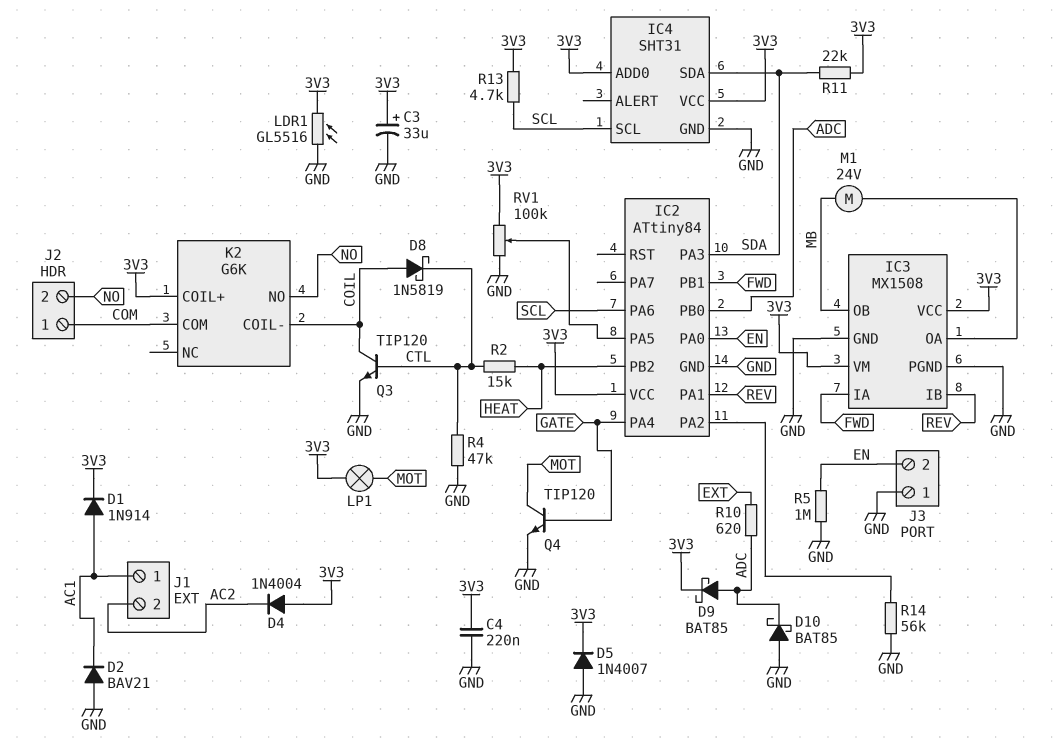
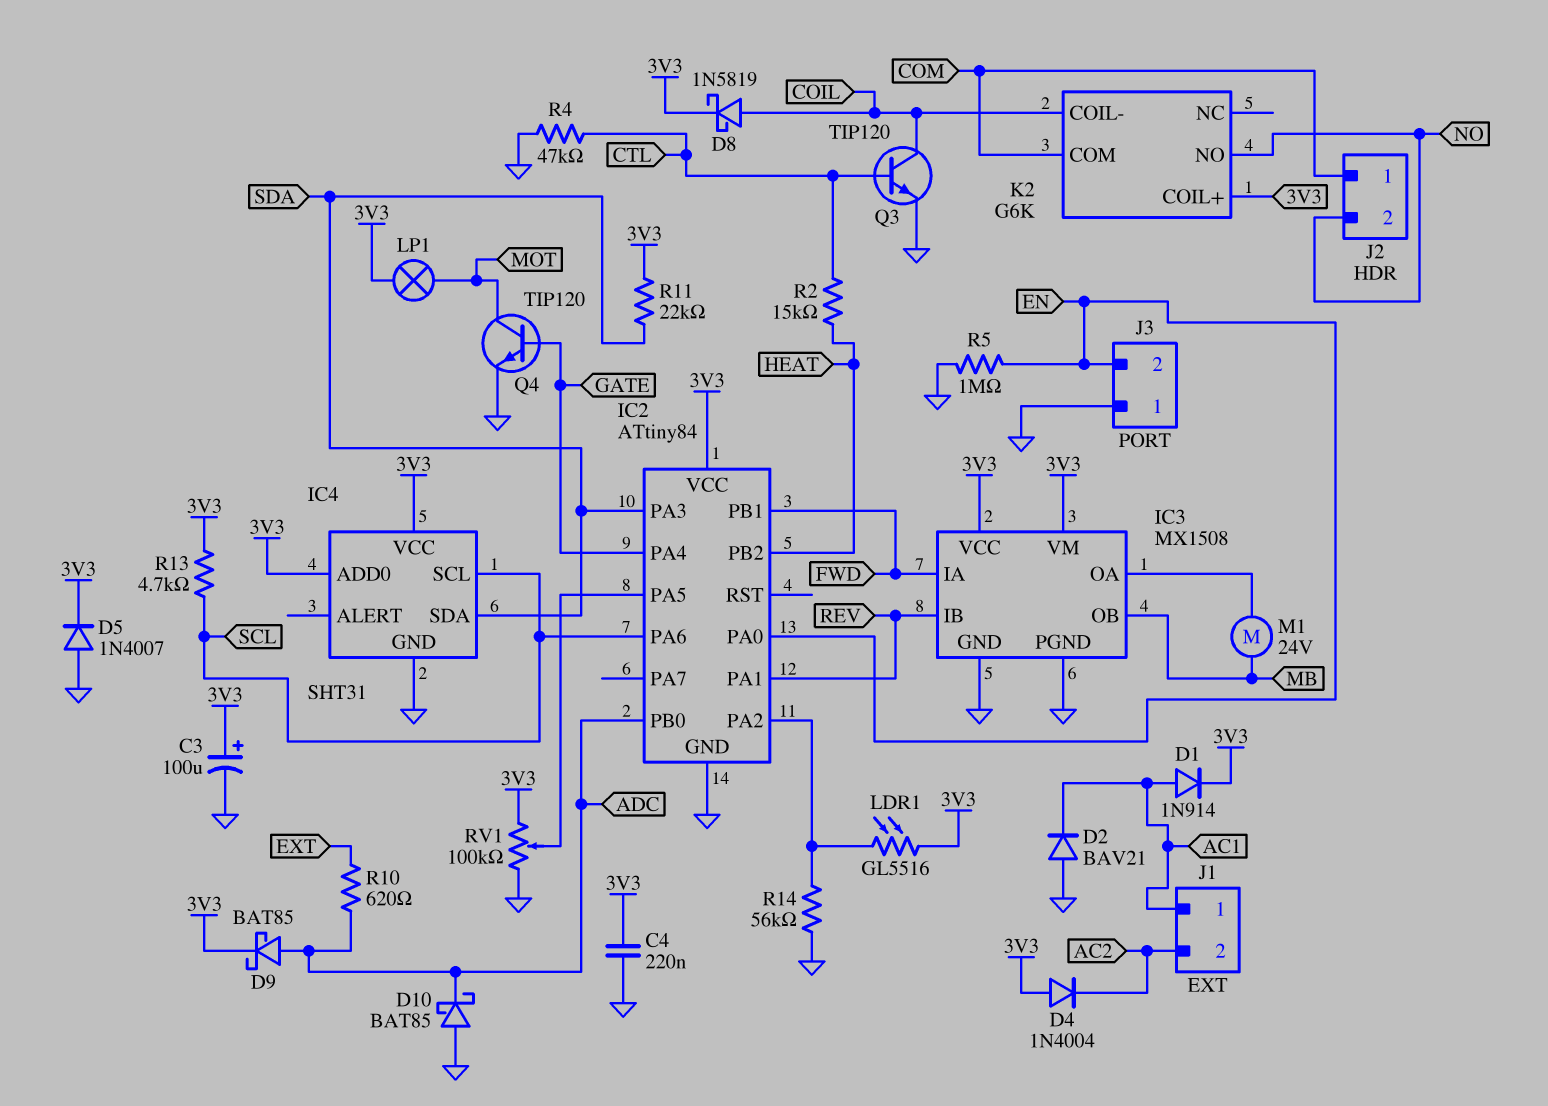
C3: 33uF (plus 3V3, minus GND) -> 100uF (plus 3V3, minus GND)
D8: schottky 1N5819 (A COIL, K CTL) -> schottky 1N5819 (A COIL, K 3V3)
LDR1: GL5516 (3V3, GND) -> GL5516 (3V3, IC2/PA2)

